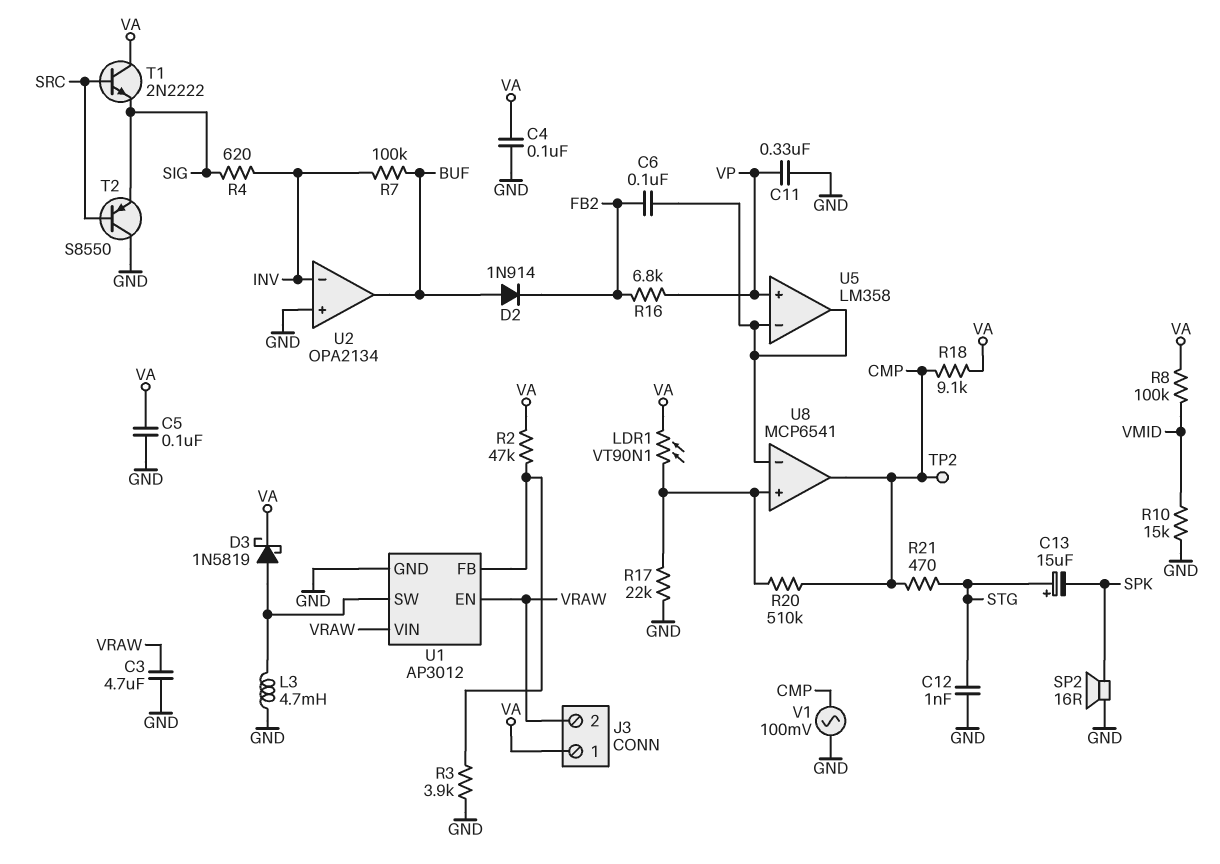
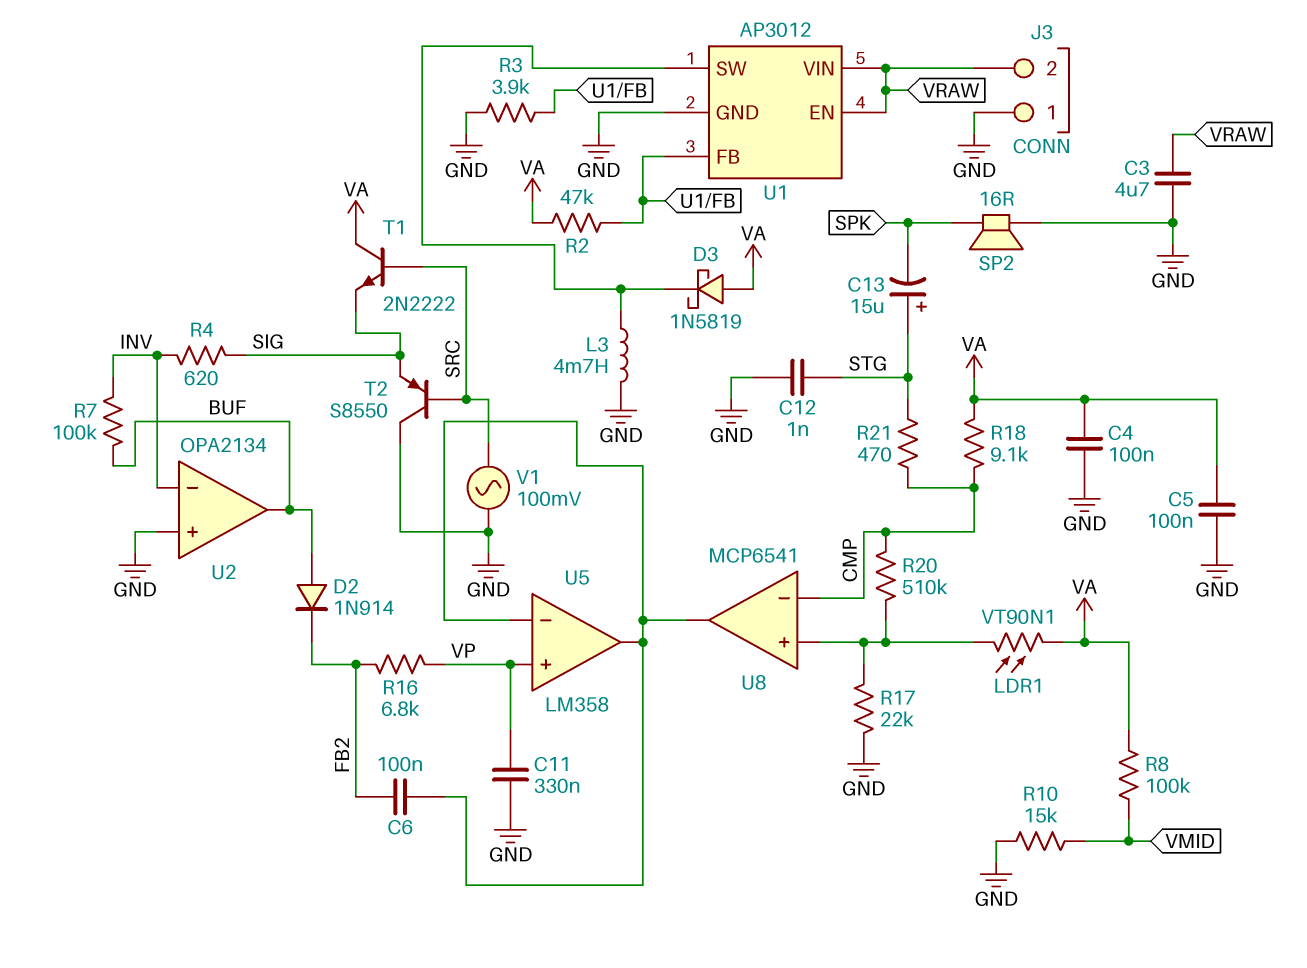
D3: schottky 1N5819 (A U1/SW, K VA) -> schottky 1N5819 (A VA, K U1/SW)
J3 pin 1: VA -> GND
TP2: test point (CMP) -> none
U8 pin in-: U5/in- -> CMP
U8 pin out: CMP -> U5/in-
V1: AC 100mV (CMP, GND) -> AC 100mV (GND, SRC)

